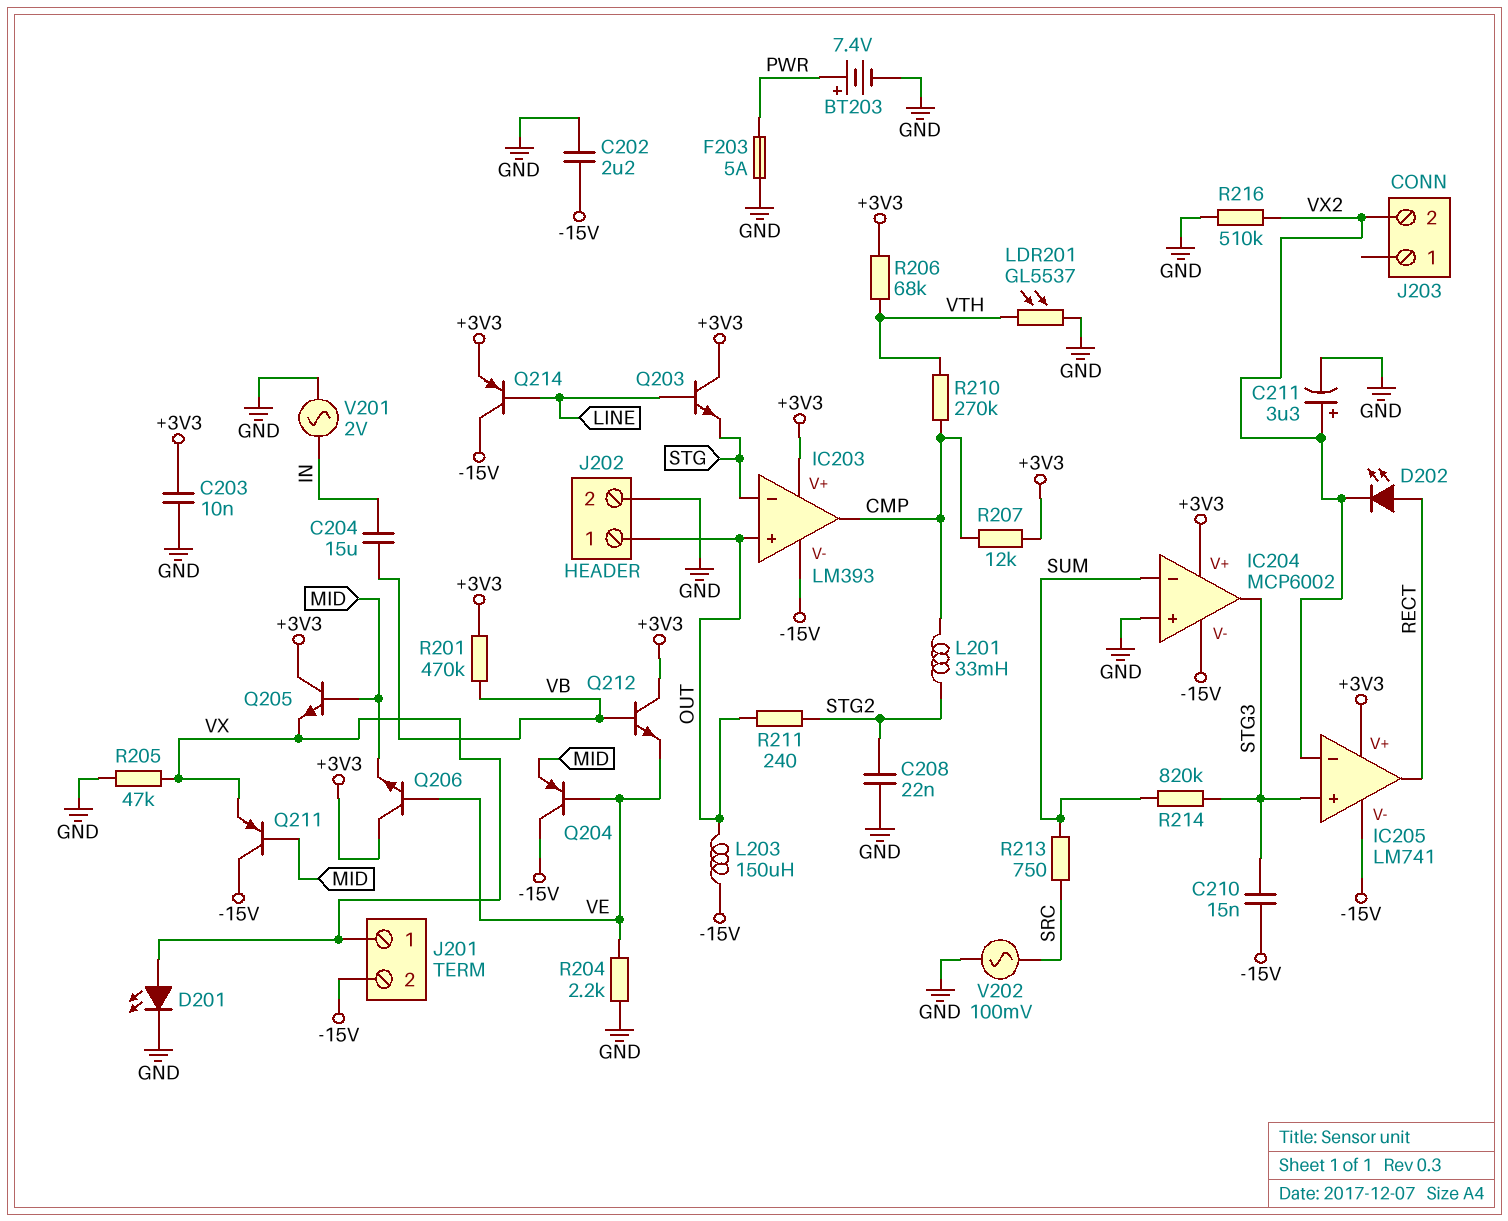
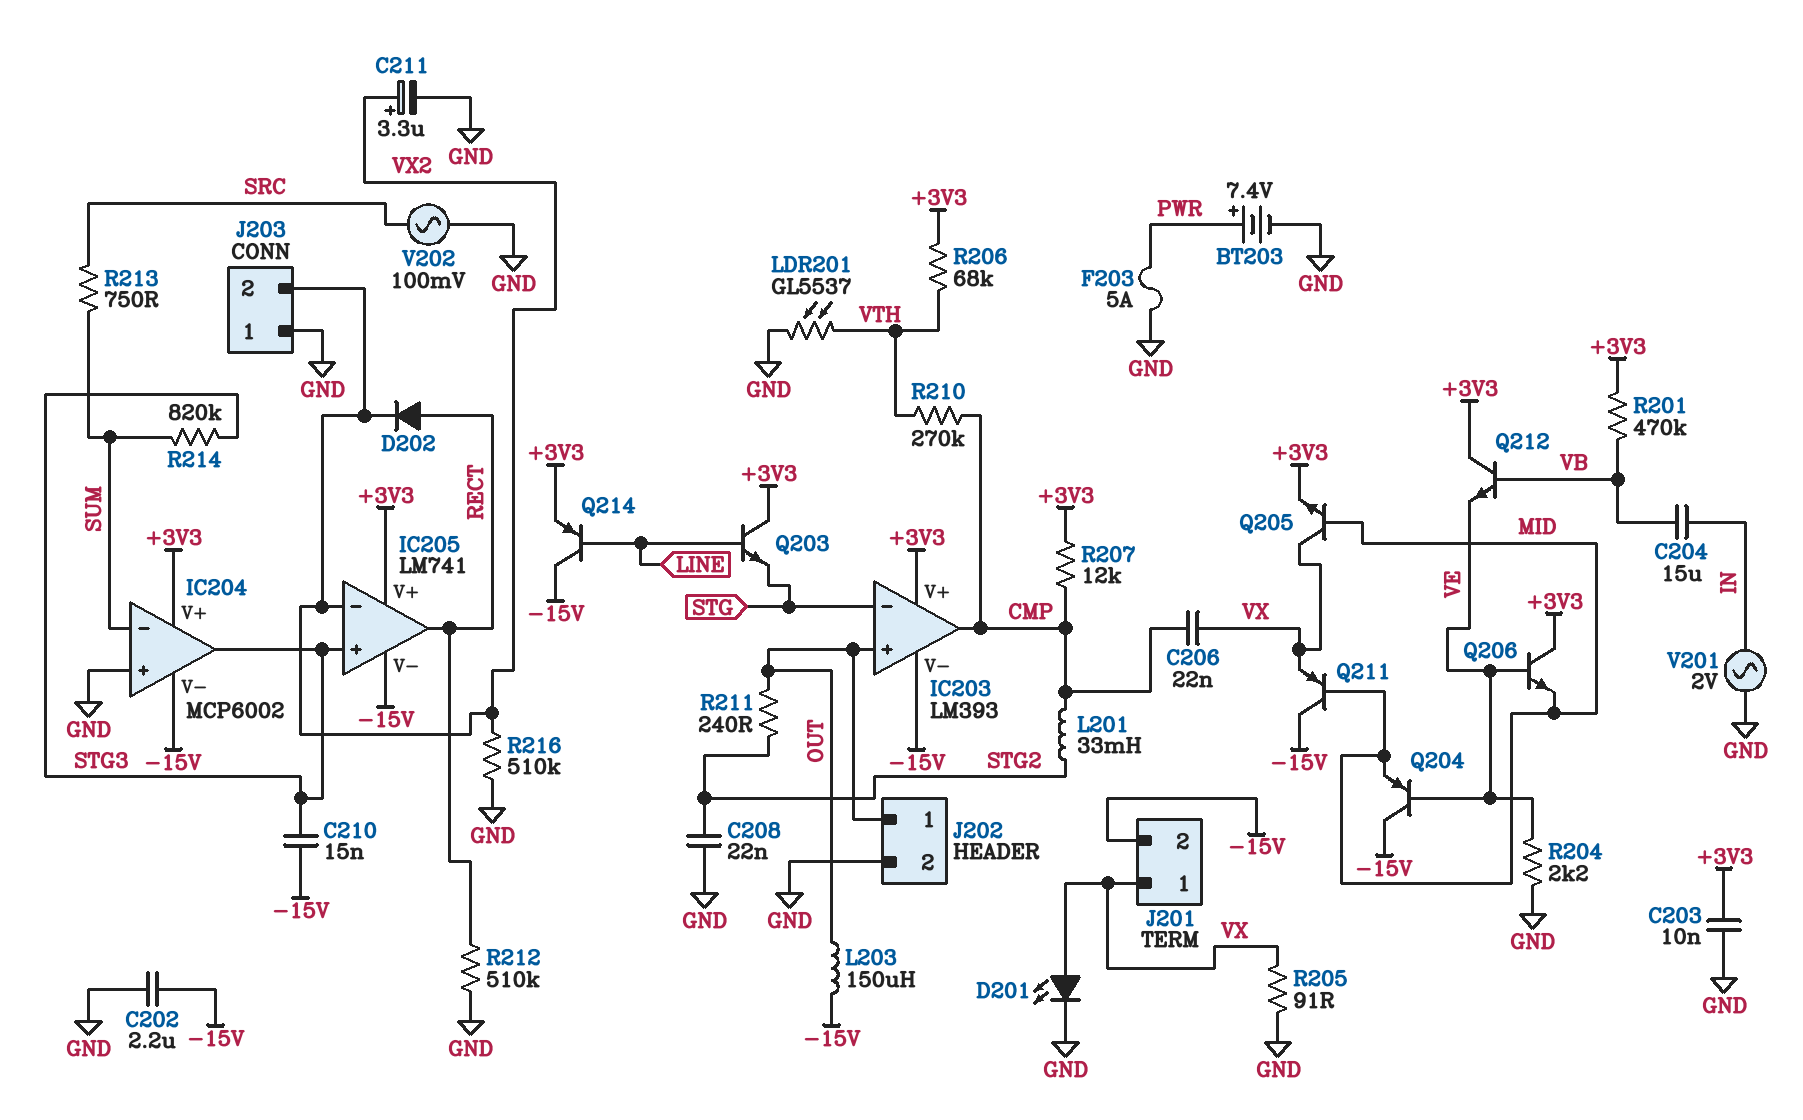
C206: none -> 22nF (CMP, VX)
D202: LED (A RECT, K VX2) -> diode (A RECT, K VX2)
J203 pin 1: none -> GND
Q205: NPN (B MID, C +3V3, E VX) -> NPN (B MID, C VX, E +3V3)
R205: 47k (GND, VX) -> 91 (GND, VX)
R212: none -> 510k (GND, RECT)

